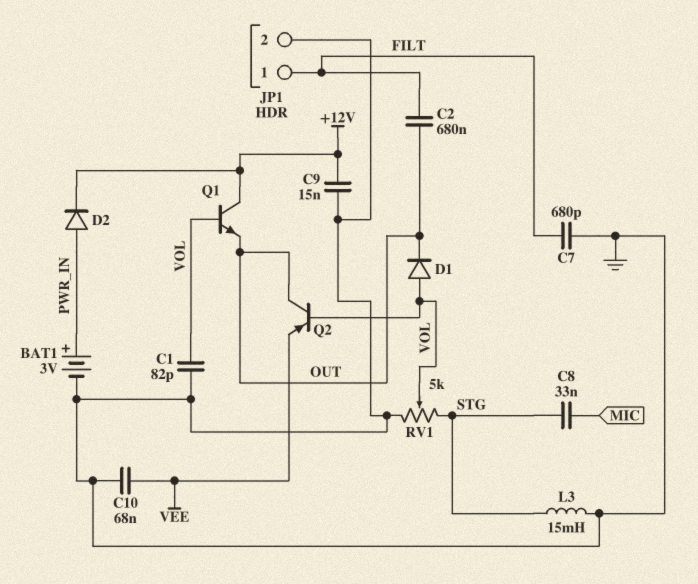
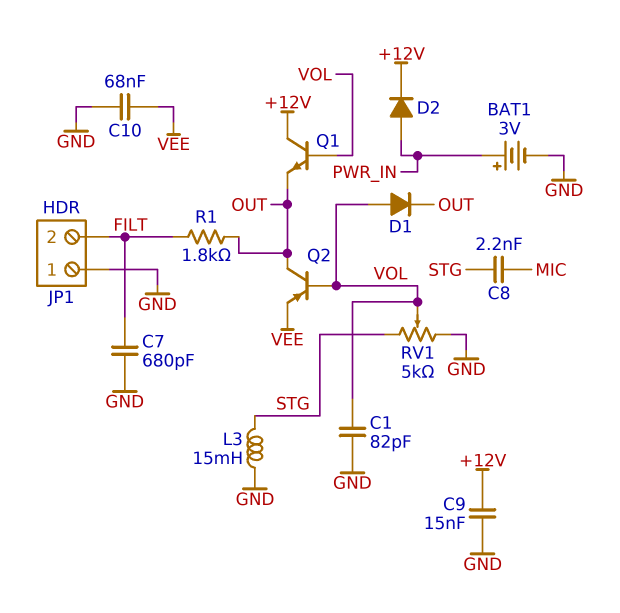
C2: 680nF (FILT, OUT) -> none
C8: 33nF (MIC, STG) -> 2.2nF (MIC, STG)
JP1 pin 1: FILT -> GND
JP1 pin 2: GND -> FILT
R1: none -> 1.8k (FILT, OUT)

